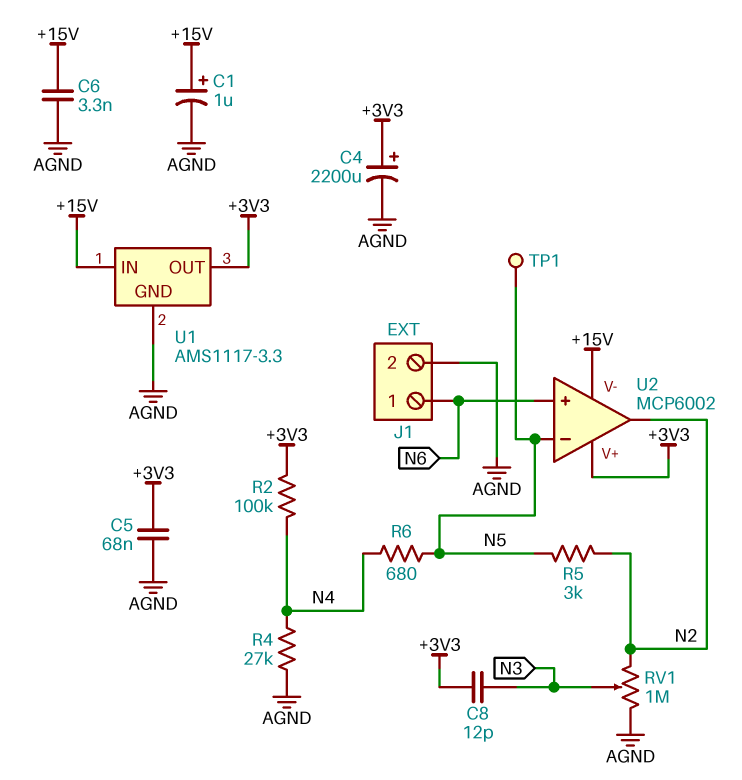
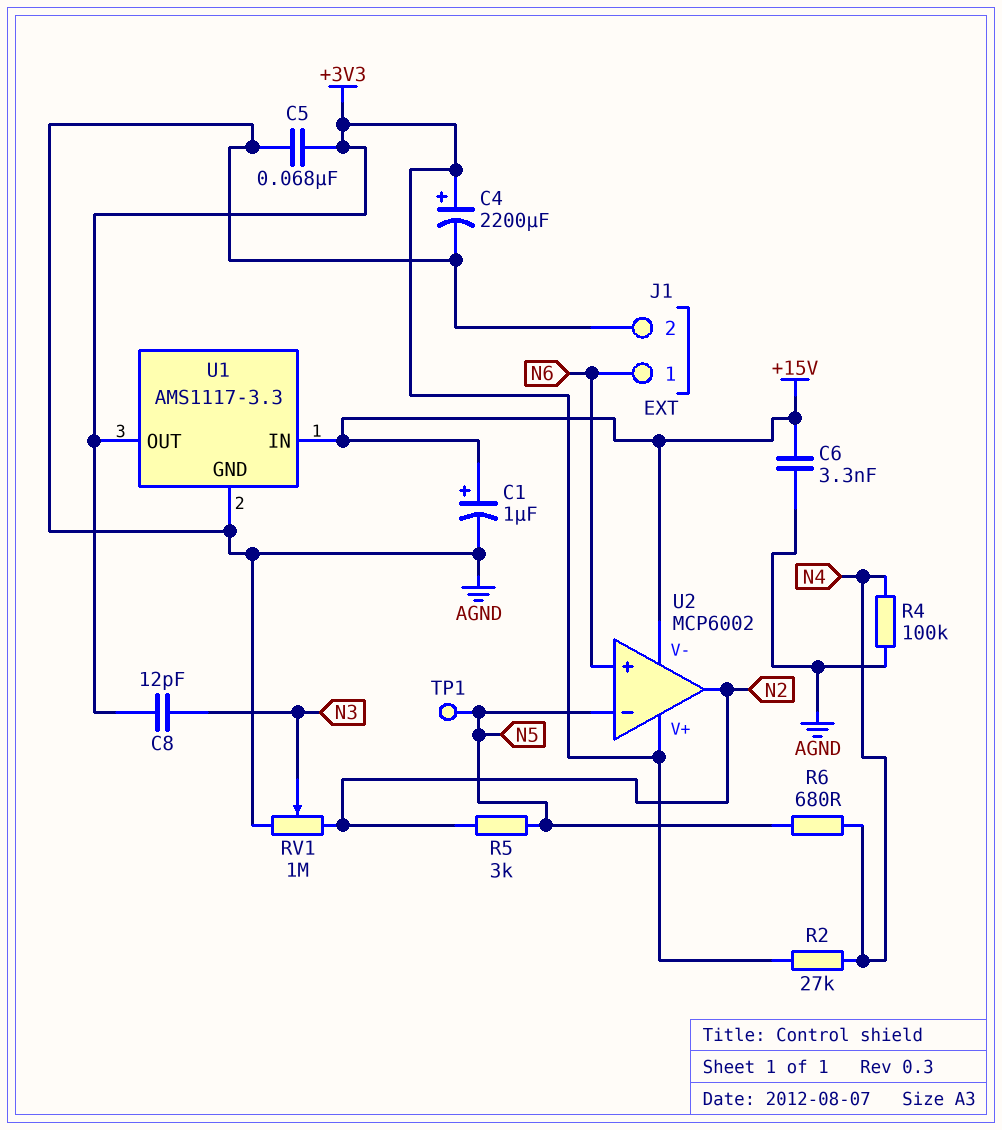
R2: 100k (+3V3, N4) -> 27k (+3V3, N4)
R4: 27k (AGND, N4) -> 100k (AGND, N4)

